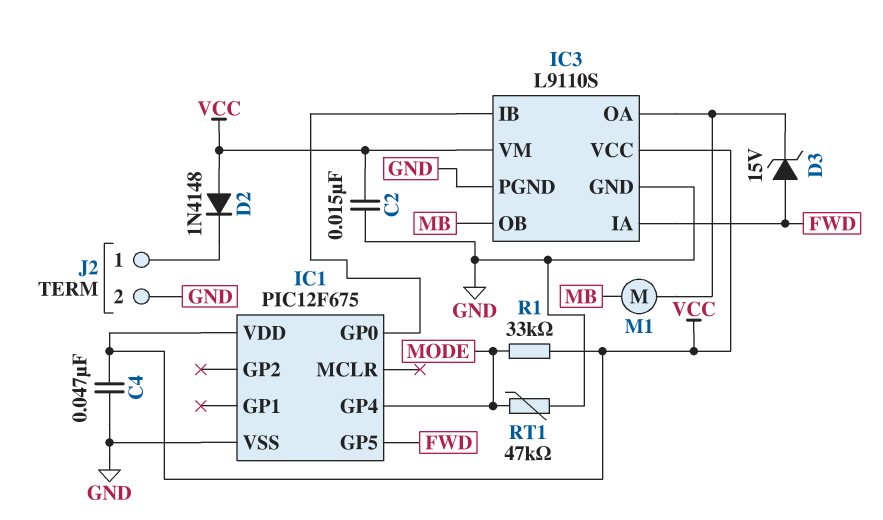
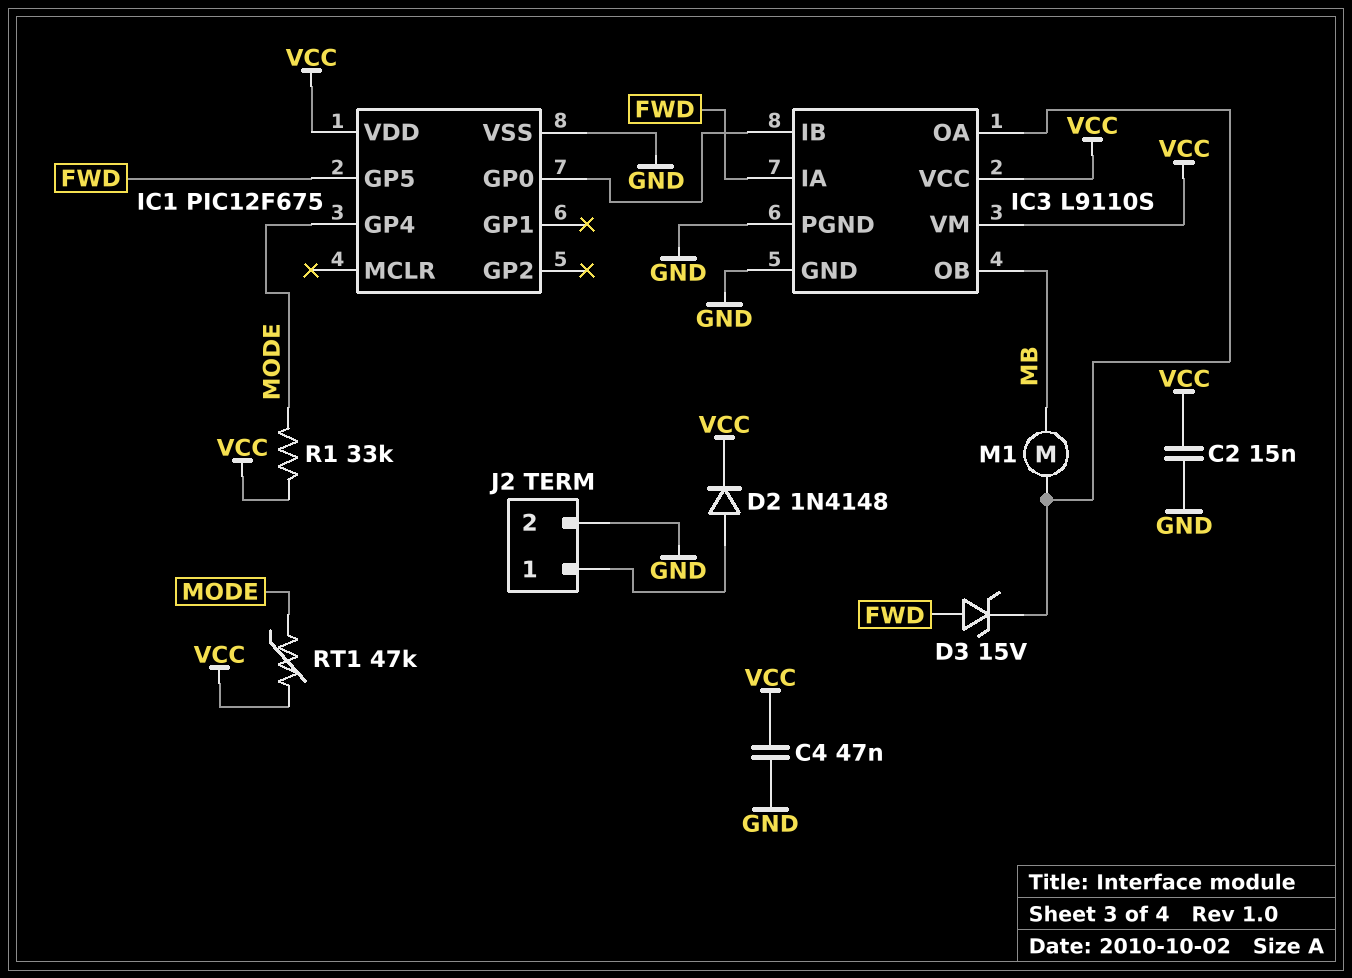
D2: diode 1N4148 (A VCC, K J2/1) -> diode 1N4148 (A J2/1, K VCC)
RT1: 47k (GND, MODE) -> 47k (MODE, VCC)

